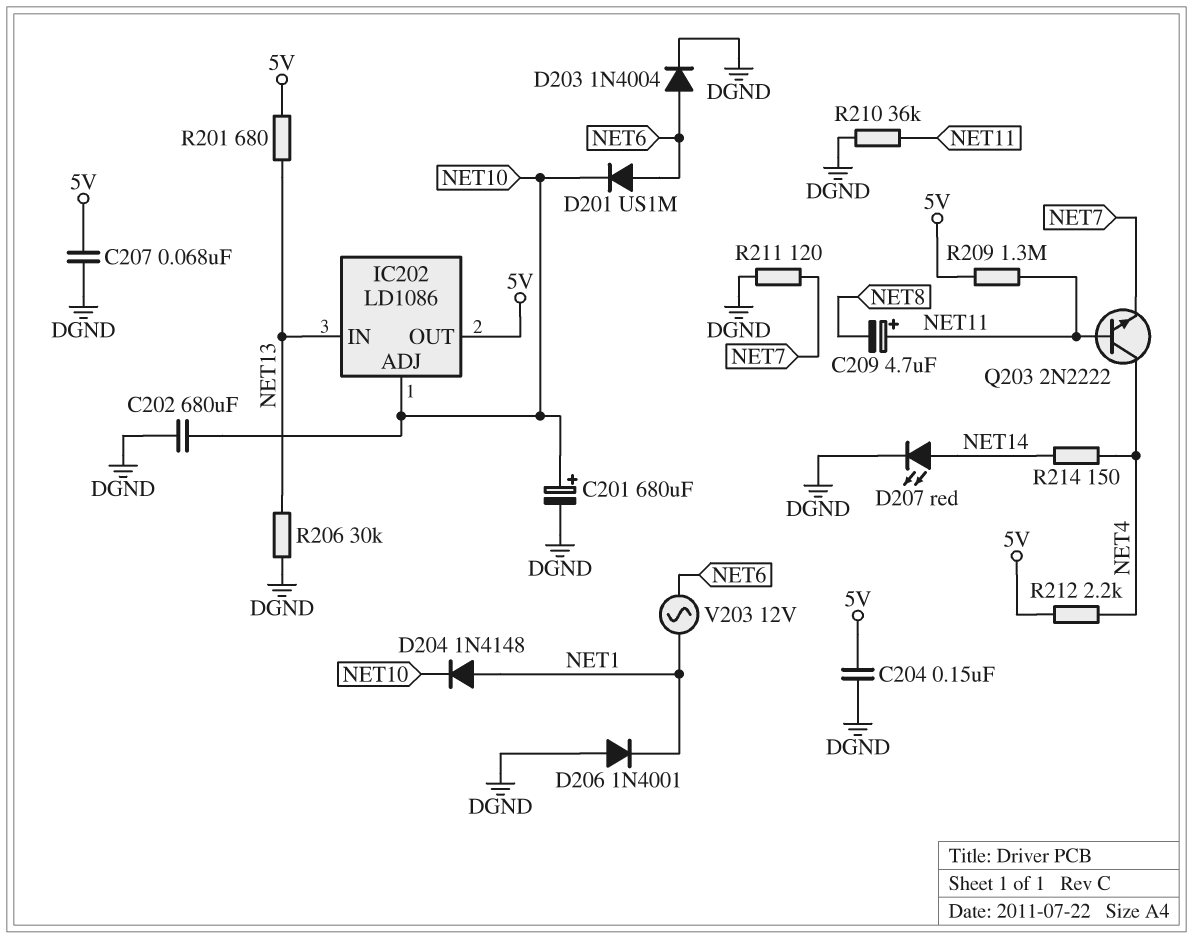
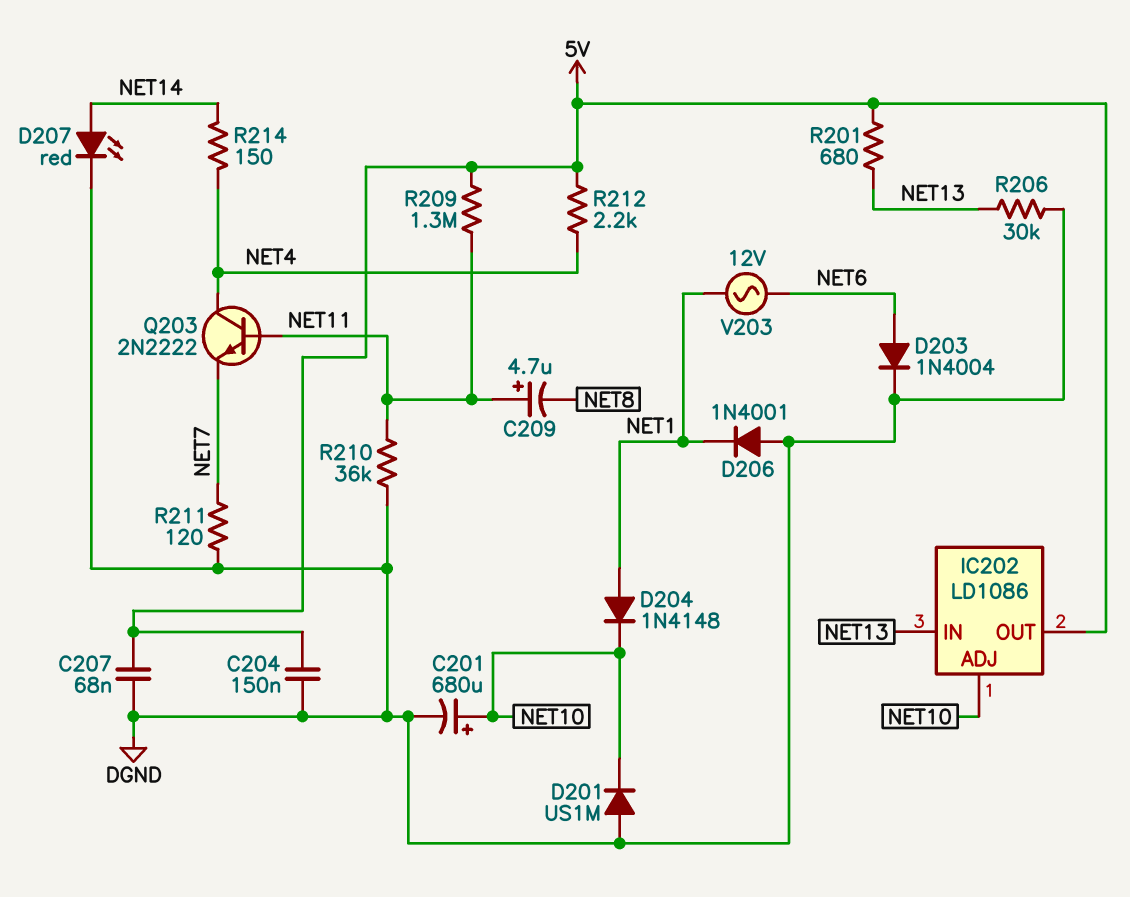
C202: 680uF (DGND, NET10) -> none
D201: diode US1M (A NET6, K NET10) -> diode US1M (A DGND, K NET10)

